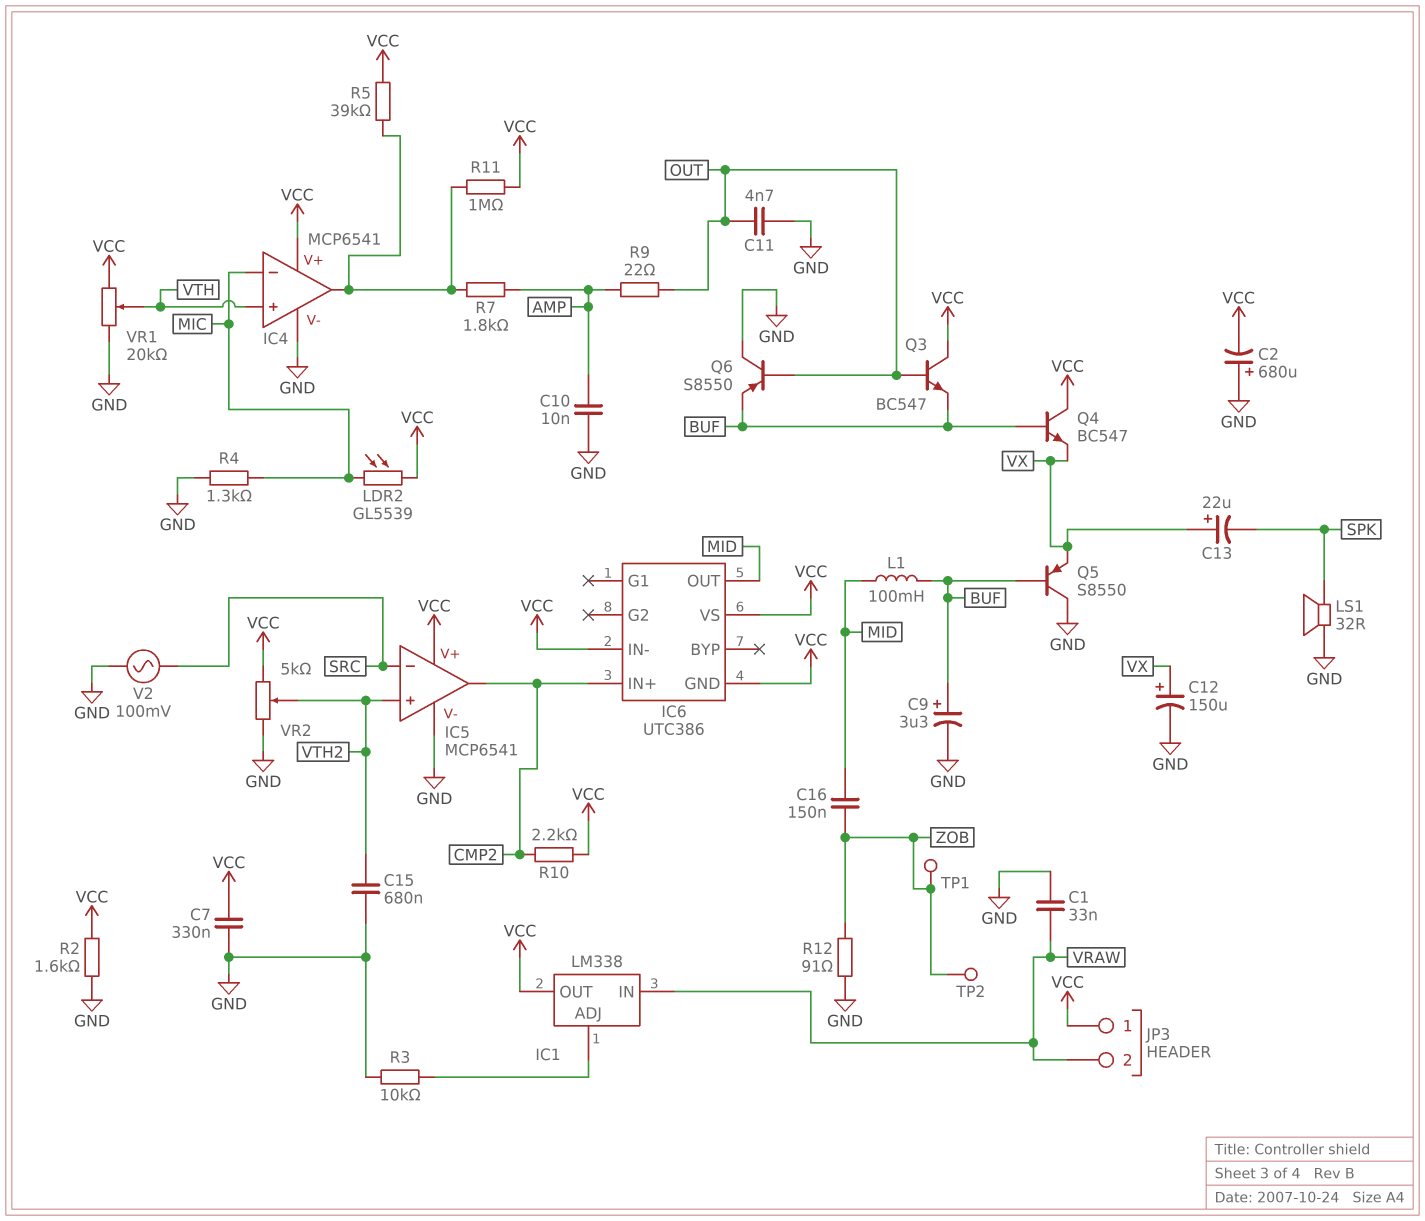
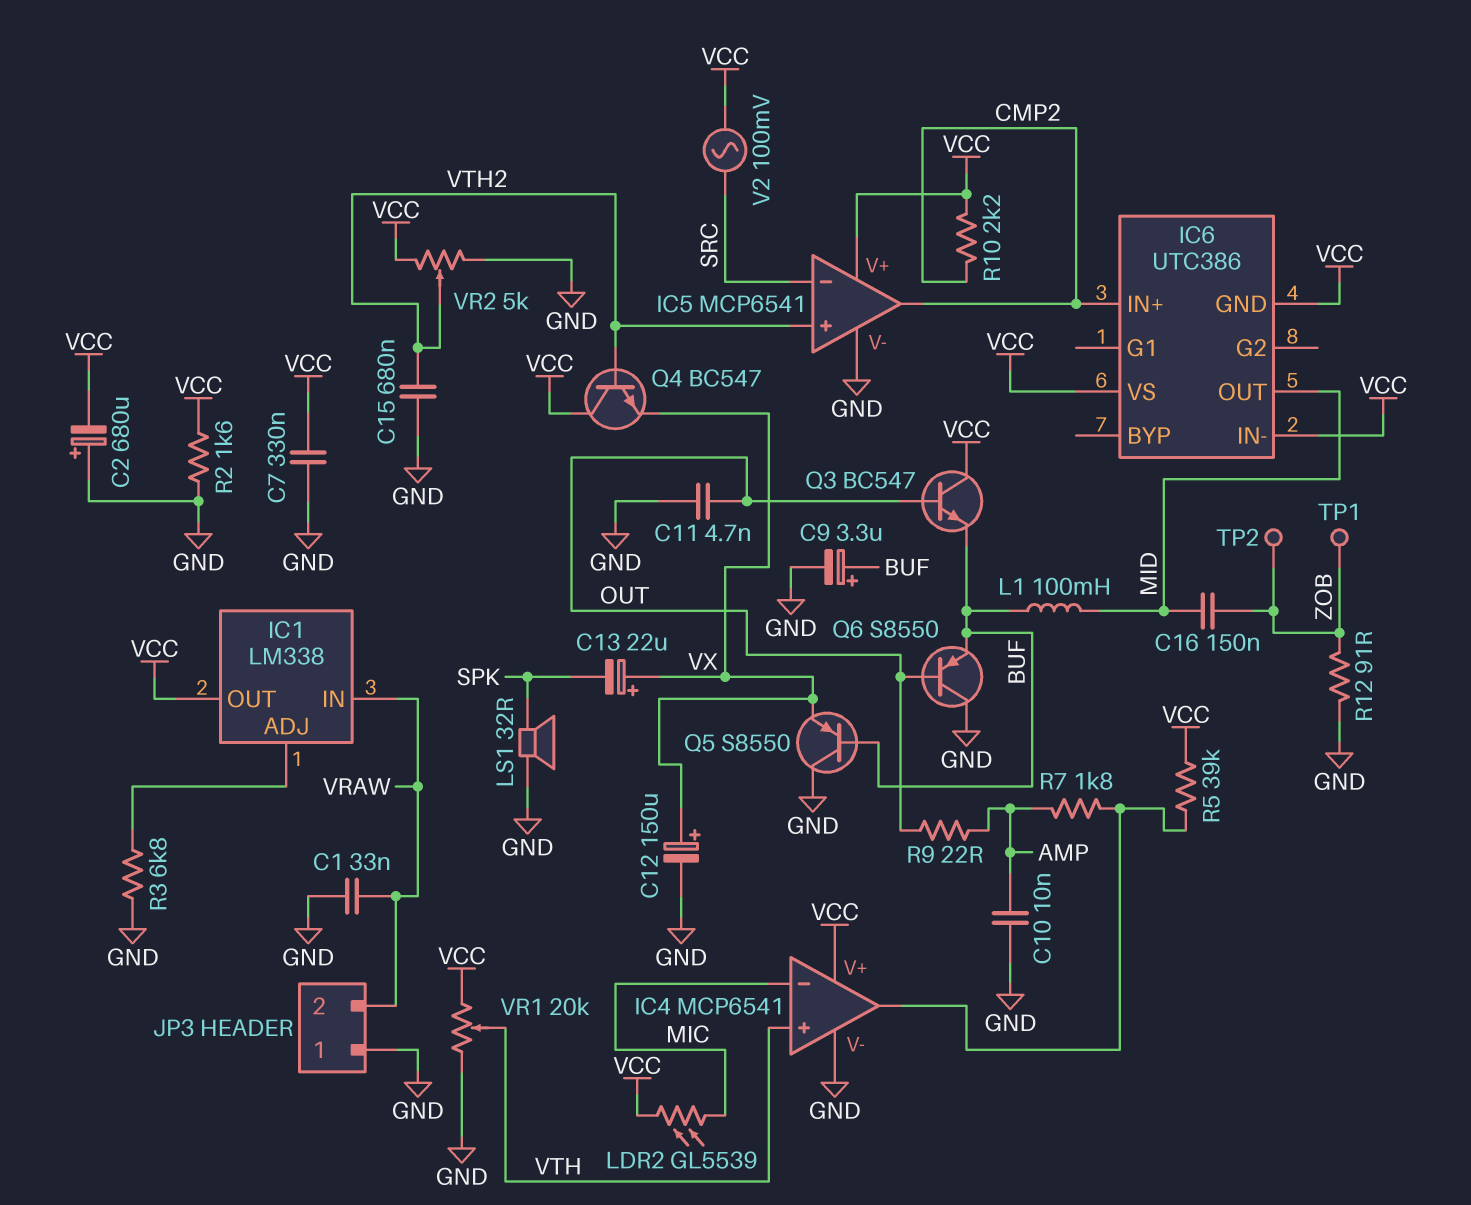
JP3 pin 1: VCC -> GND
Q4: NPN BC547 (B BUF, C VCC, E VX) -> NPN BC547 (B VTH2, C VCC, E VX)
R3: 10k (GND, IC1/ADJ) -> 6.8k (GND, IC1/ADJ)
R4: 1.3k (GND, MIC) -> none
R11: 1M (IC4/out, VCC) -> none
V2: AC 100mV (GND, SRC) -> AC 100mV (SRC, VCC)

